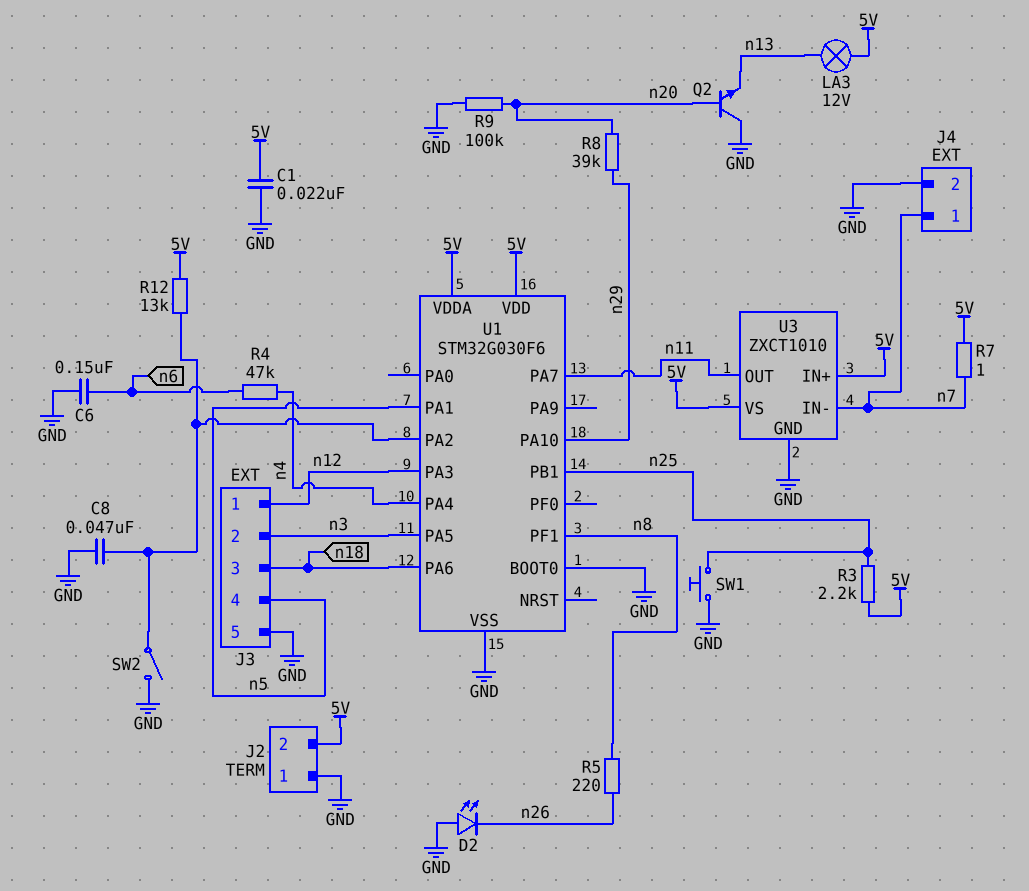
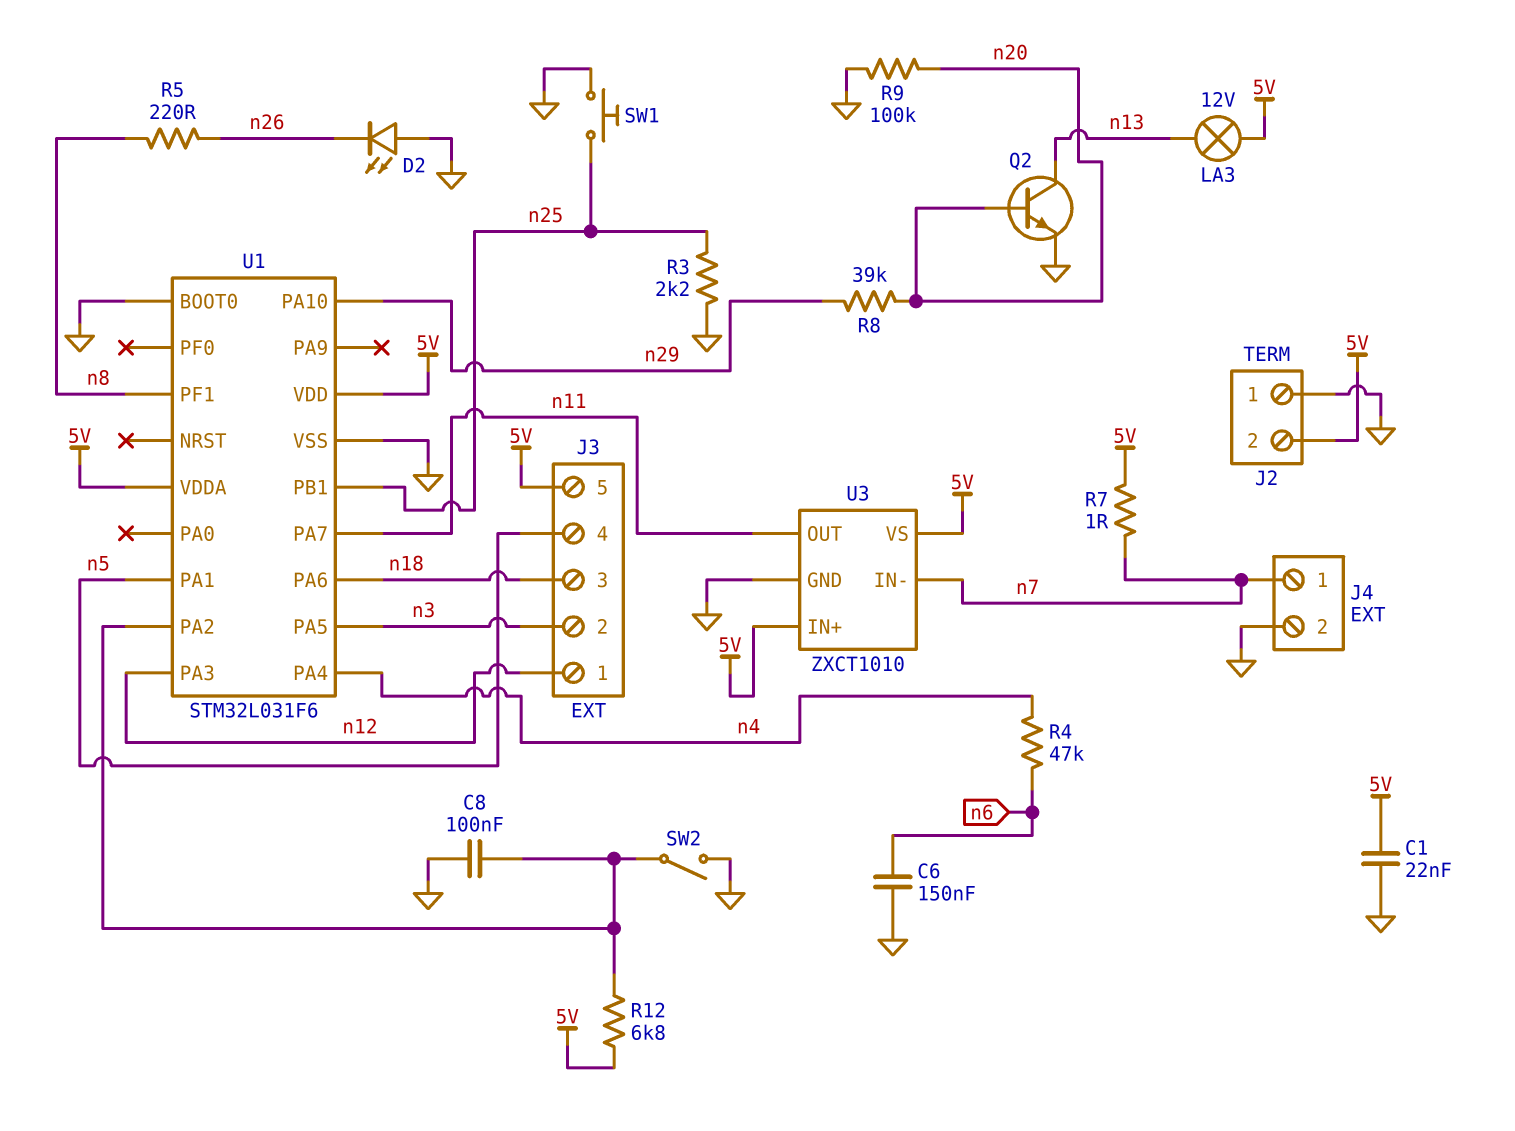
C8: 47nF (GND, U1/PA2) -> 100nF (GND, U1/PA2)
J3 pin 5: GND -> 5V
Q2: NPN (B n20, C GND, E n13) -> NPN (B n20, C n13, E GND)
R3: 2.2k (5V, n25) -> 2.2k (GND, n25)
R12: 13k (5V, U1/PA2) -> 6.8k (5V, U1/PA2)
U1: STM32G030F6 -> STM32L031F6

